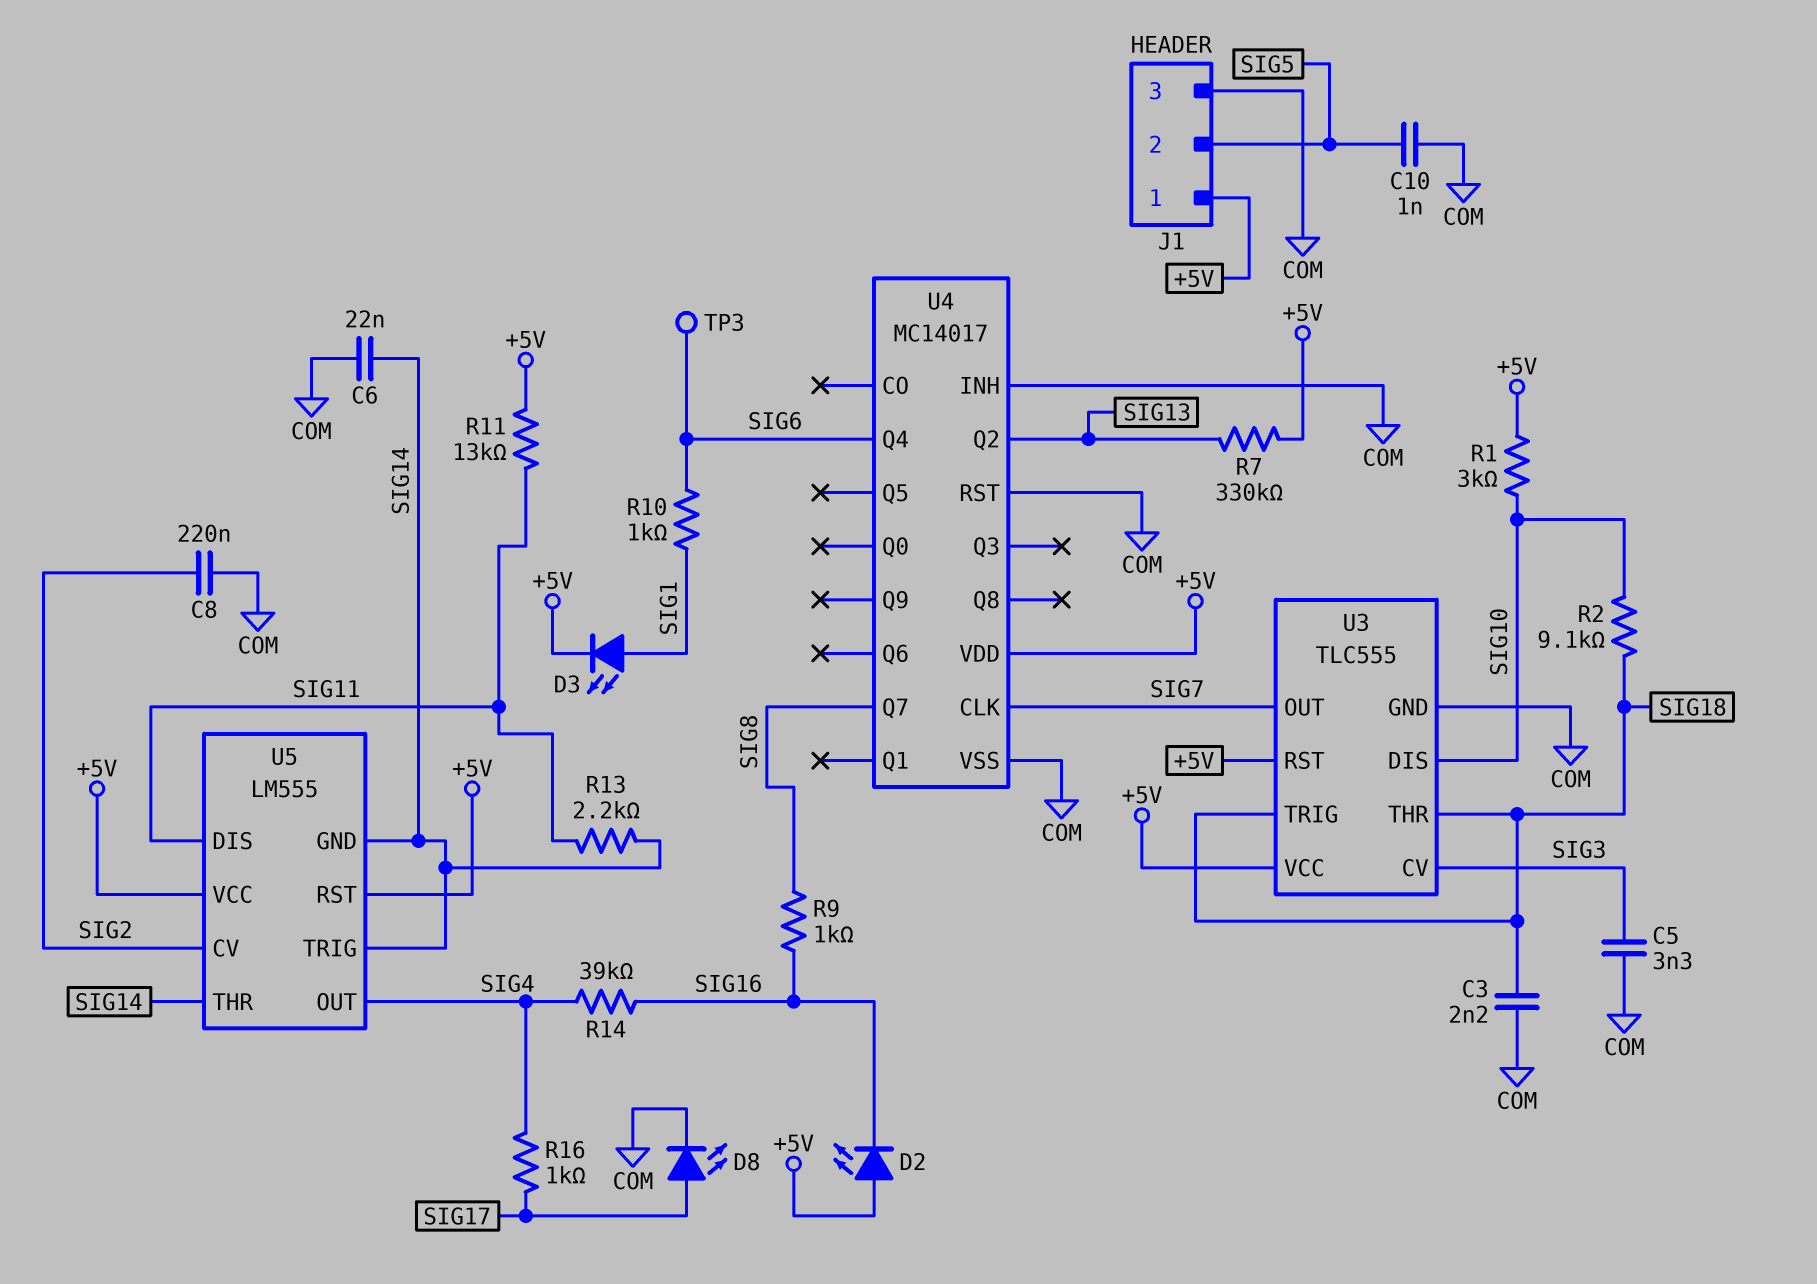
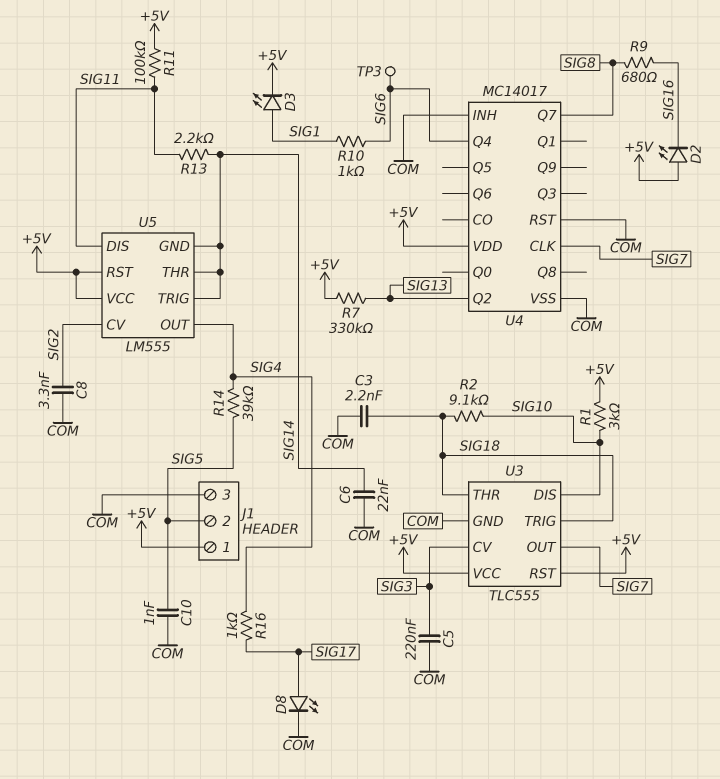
C5: 3.3nF (COM, SIG3) -> 220nF (COM, SIG3)
C8: 220nF (COM, SIG2) -> 3.3nF (COM, SIG2)
R9: 1k (SIG8, SIG16) -> 680 (SIG8, SIG16)
R11: 13k (+5V, SIG11) -> 100k (+5V, SIG11)
R14: 39k (SIG4, SIG16) -> 39k (SIG4, SIG5)

